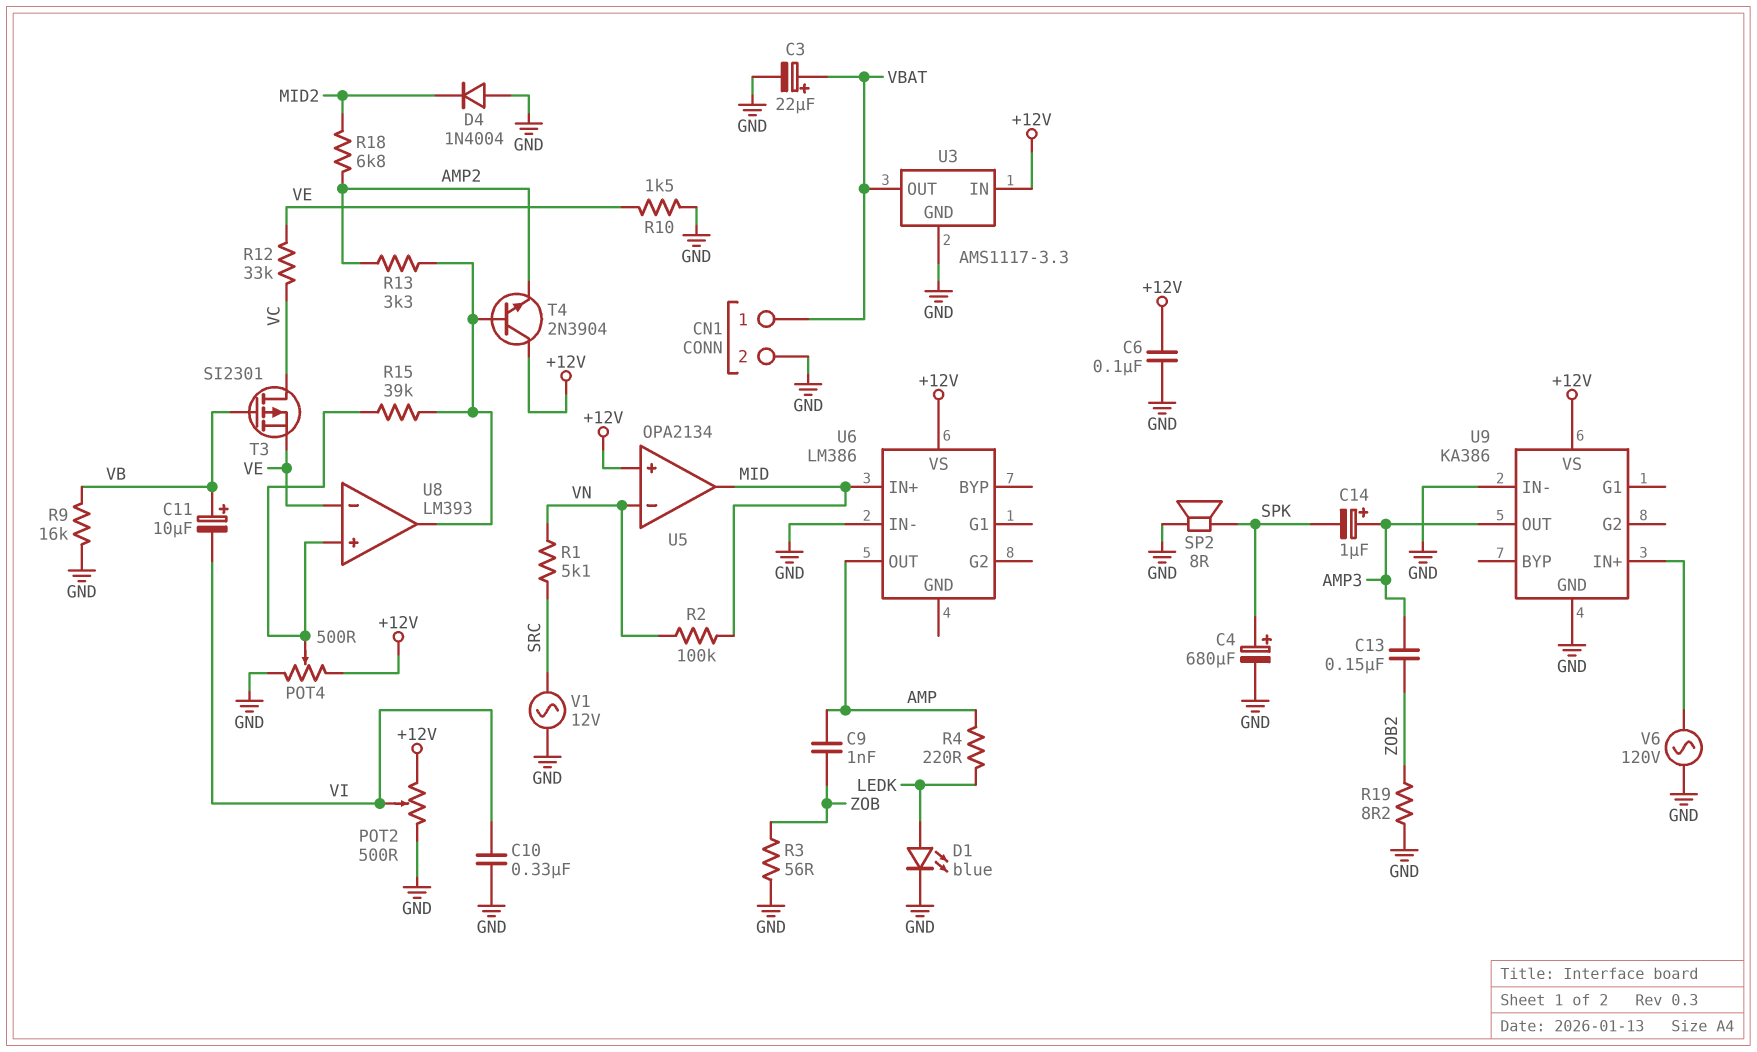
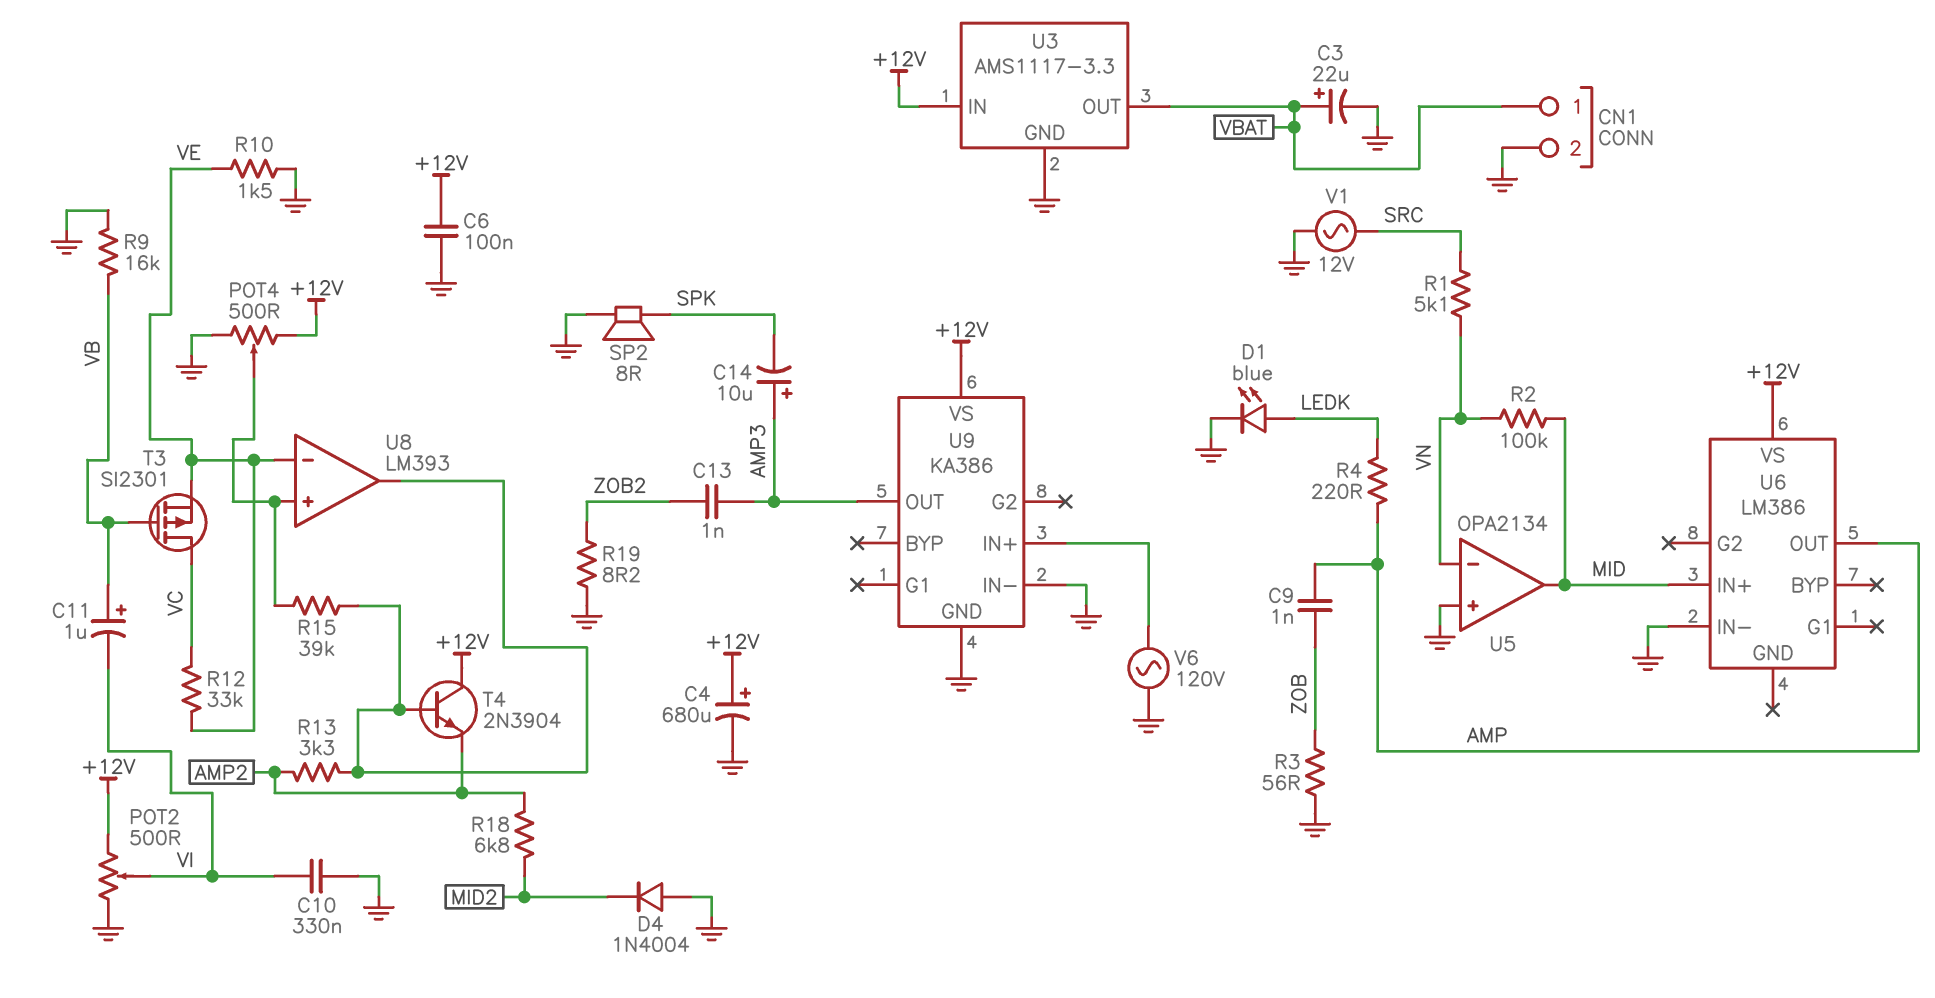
C4: 680uF (plus SPK, minus GND) -> 680uF (plus +12V, minus GND)
C11: 10uF (plus VB, minus VI) -> 1uF (plus VB, minus VI)
C13: 150nF (AMP3, ZOB2) -> 1nF (AMP3, ZOB2)
C14: 1uF (plus AMP3, minus SPK) -> 10uF (plus AMP3, minus SPK)
U5 pin in+: +12V -> GND

